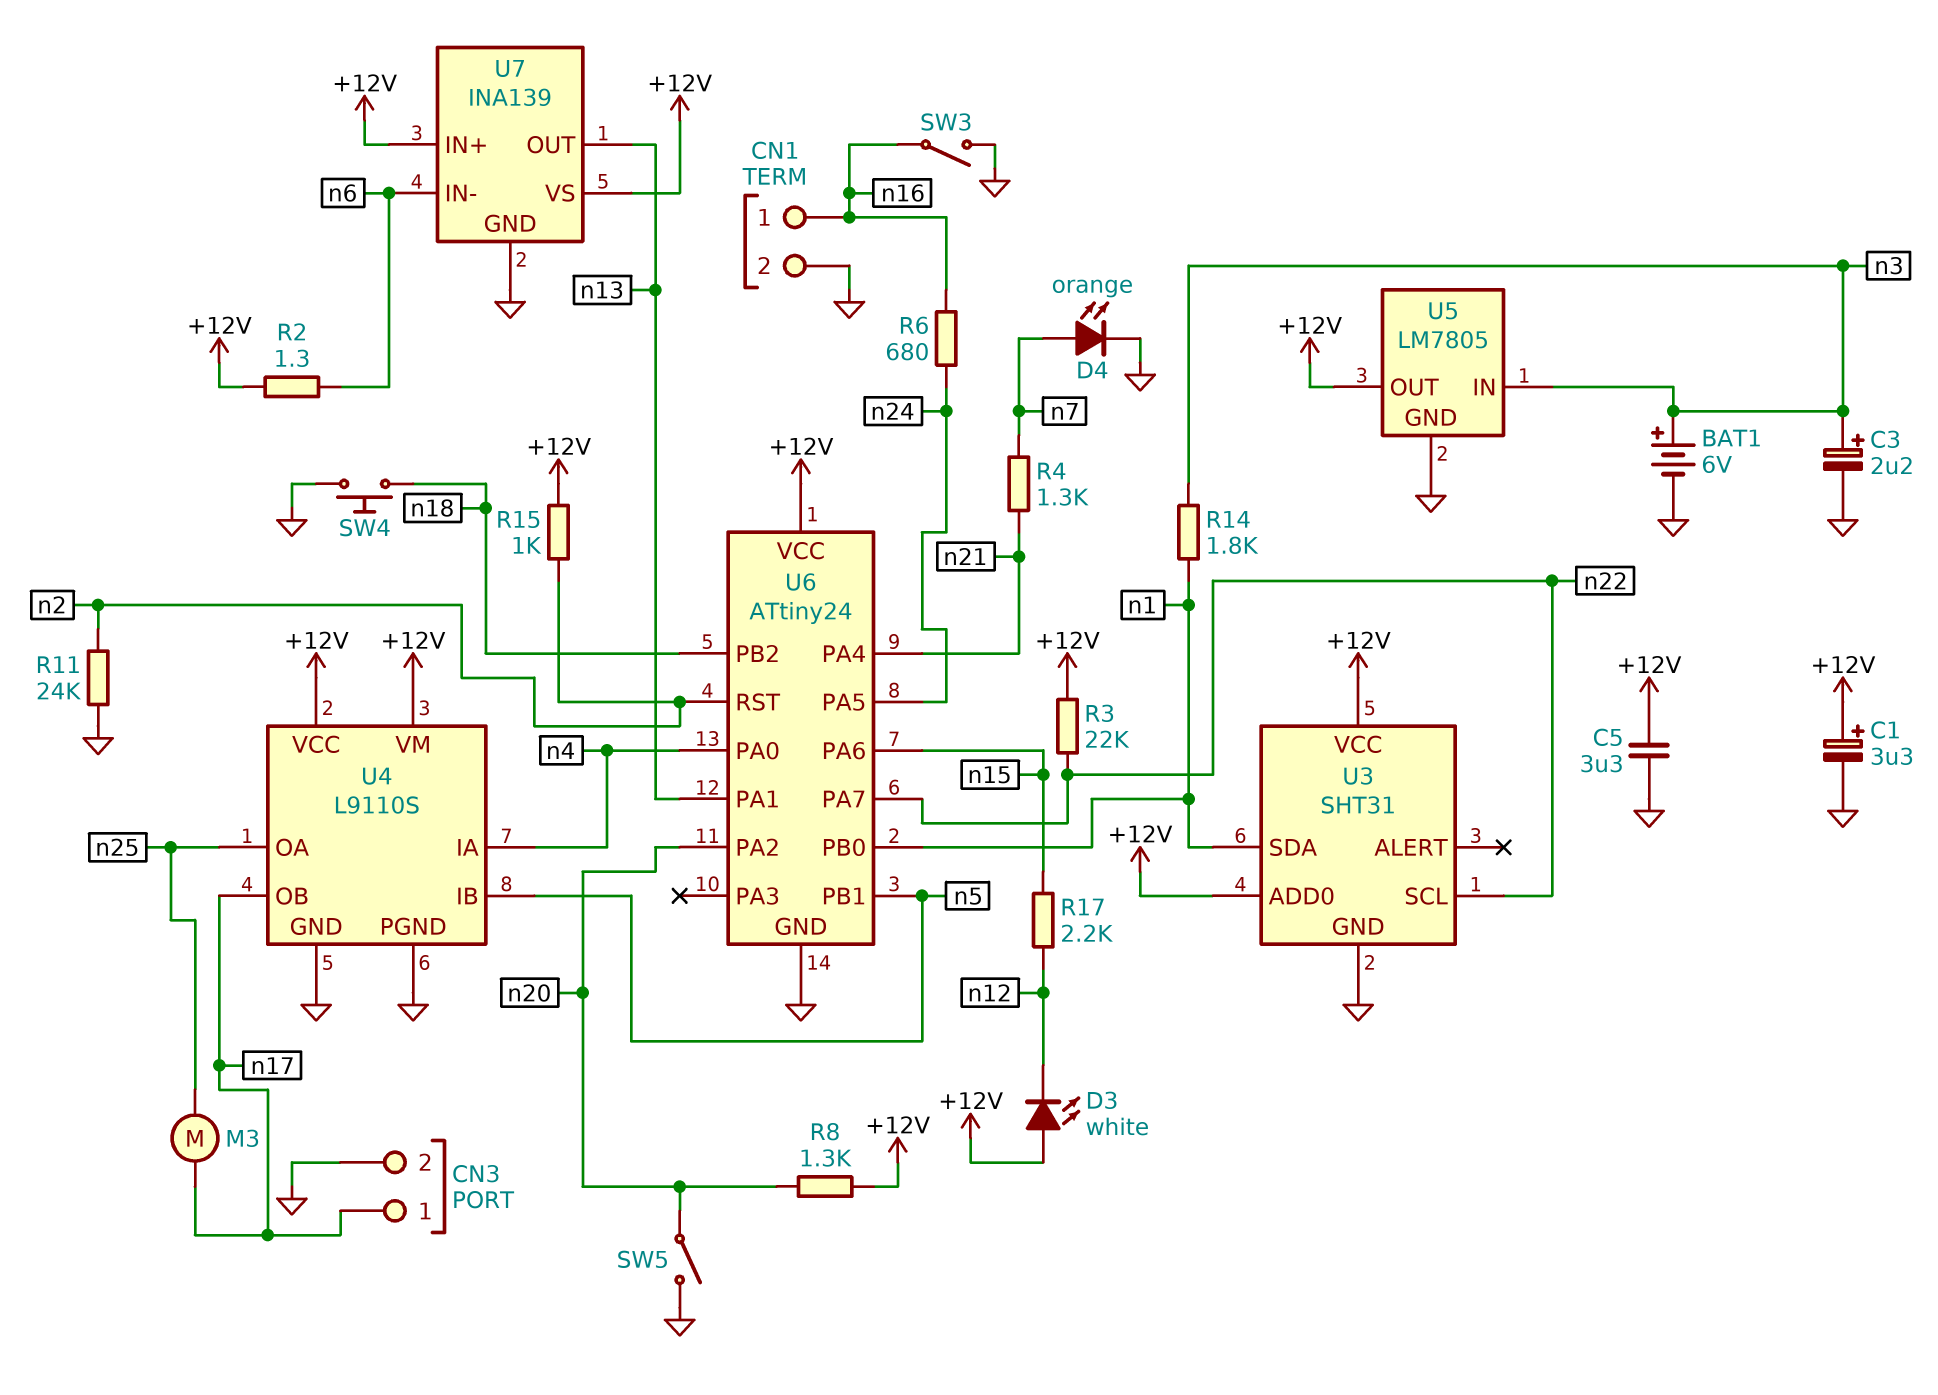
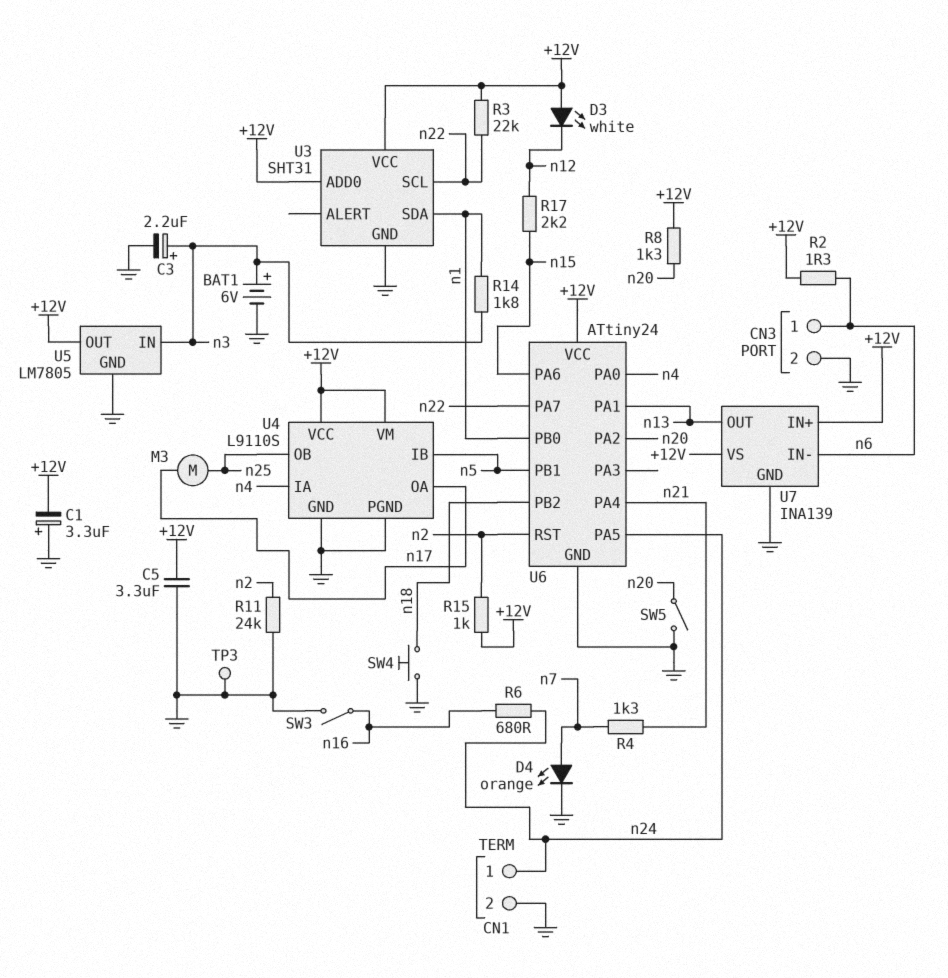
C1: 3.3uF (plus +12V, minus GND) -> 3.3uF (plus GND, minus +12V)
CN1 pin 1: n16 -> n24
CN3 pin 1: n17 -> n6
TP3: none -> test point (GND)
U4 pin OA: n25 -> n17
U4 pin OB: n17 -> n25

